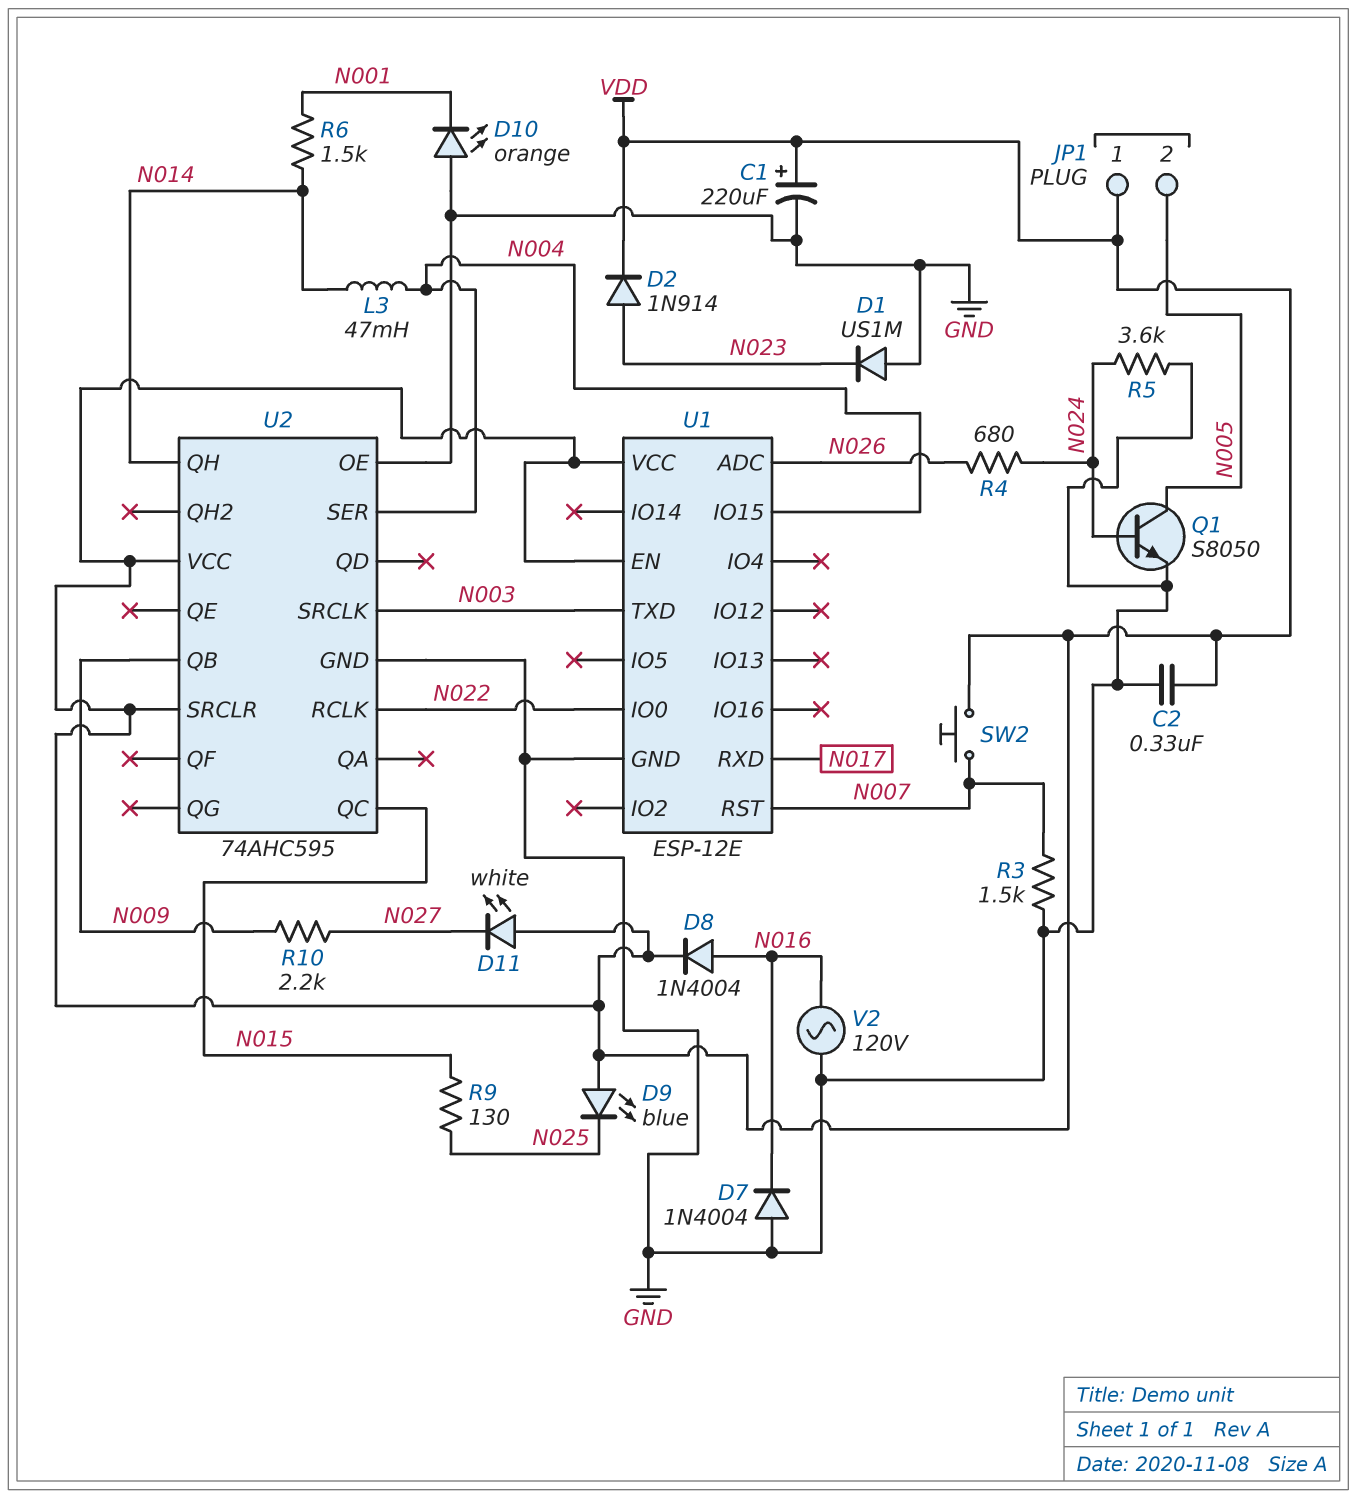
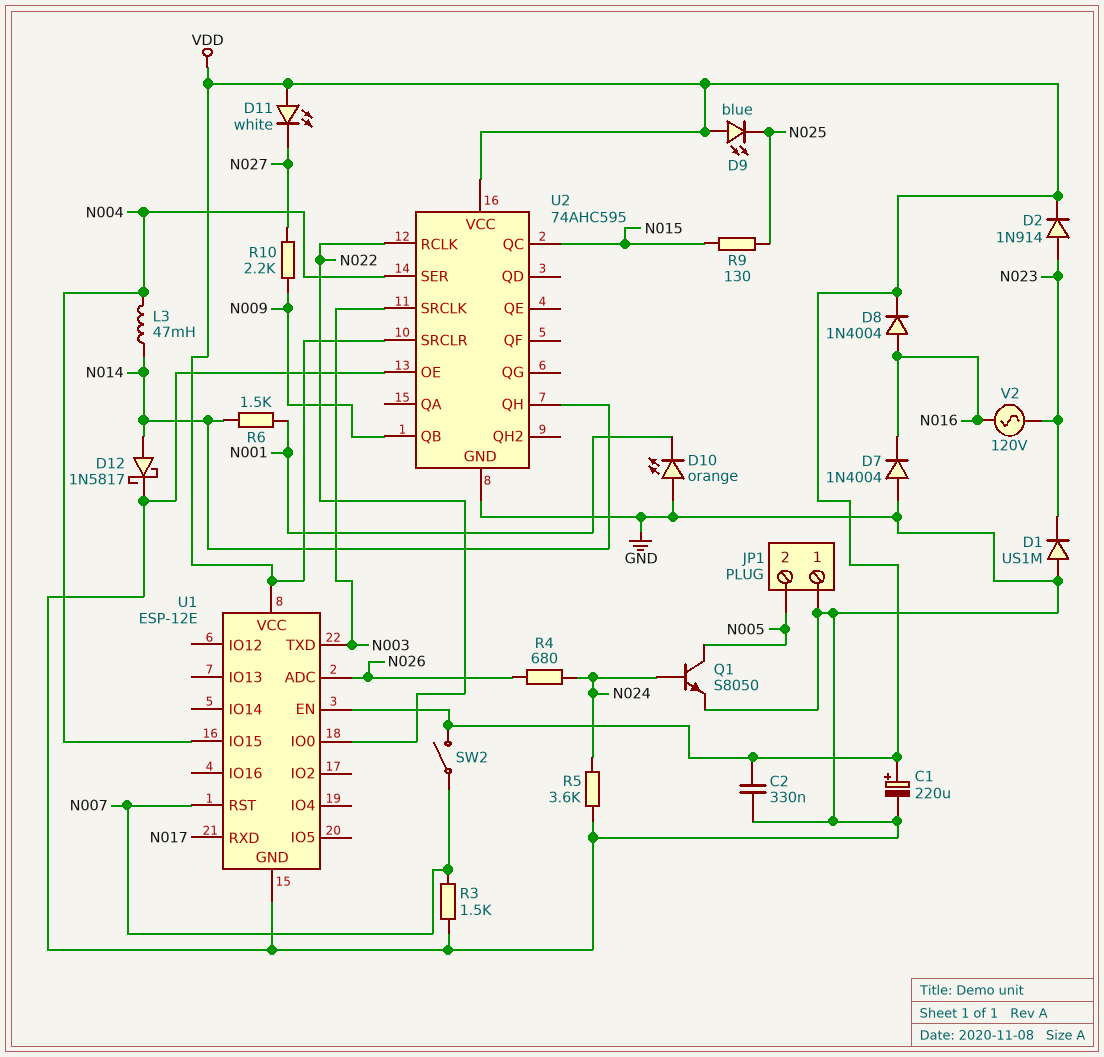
D12: none -> schottky 1N5817 (A N014, K GND)
JP1 pin 1: VDD -> GND
SW2: button (N007, VDD) -> switch (N007, VDD)
V2: AC 120V (GND, N016) -> AC 120V (N016, N023)

